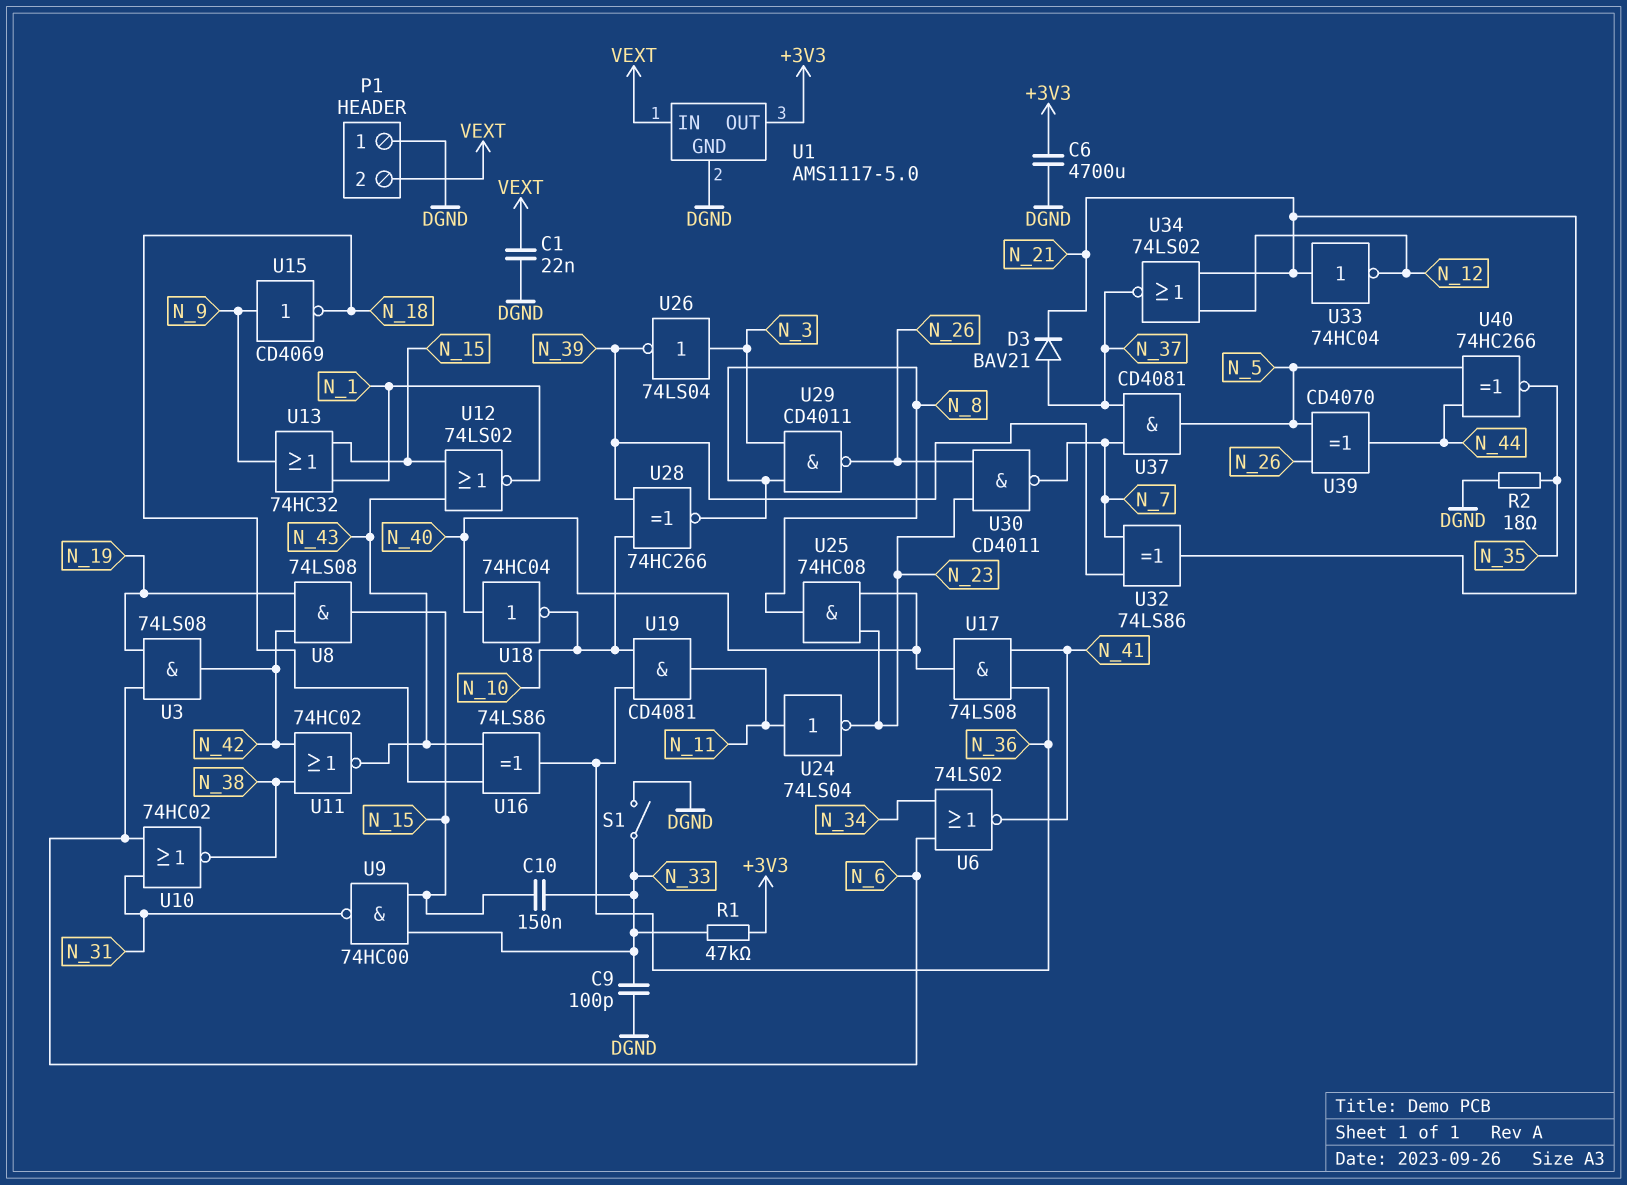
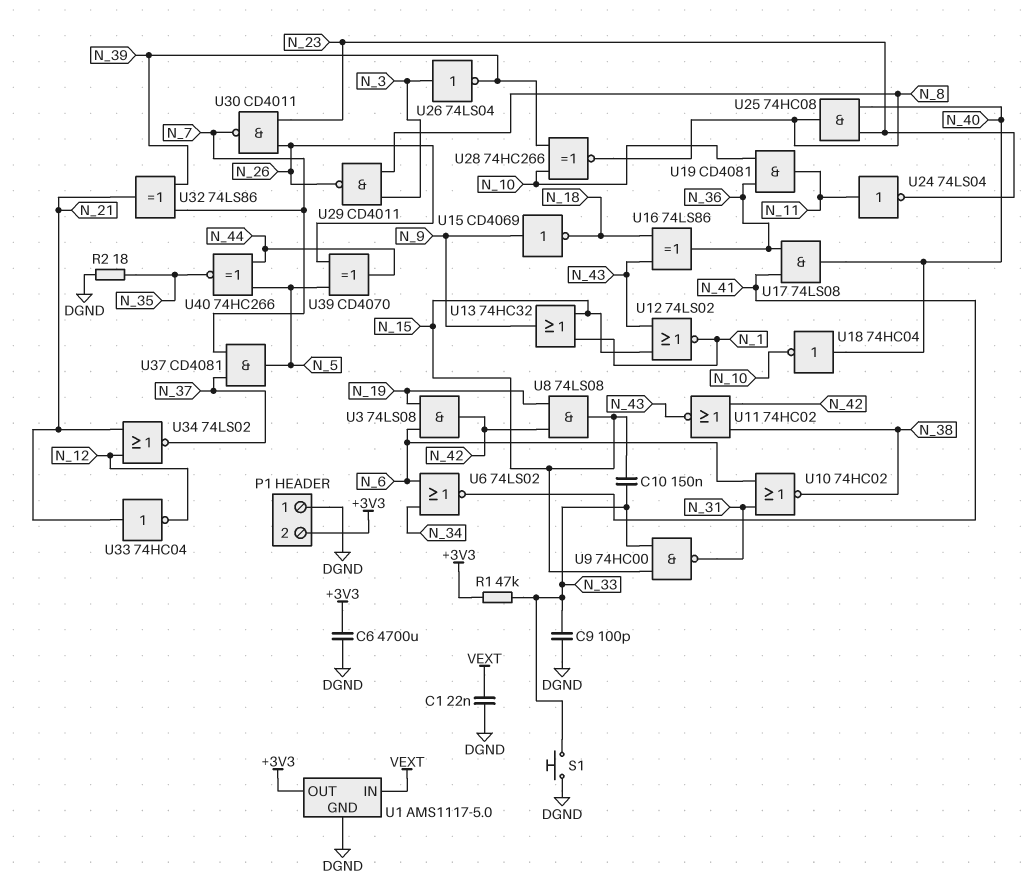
D3: diode BAV21 (A N_37, K N_21) -> none
P1 pin 2: VEXT -> +3V3
S1: switch (DGND, N_33) -> button (DGND, N_33)

